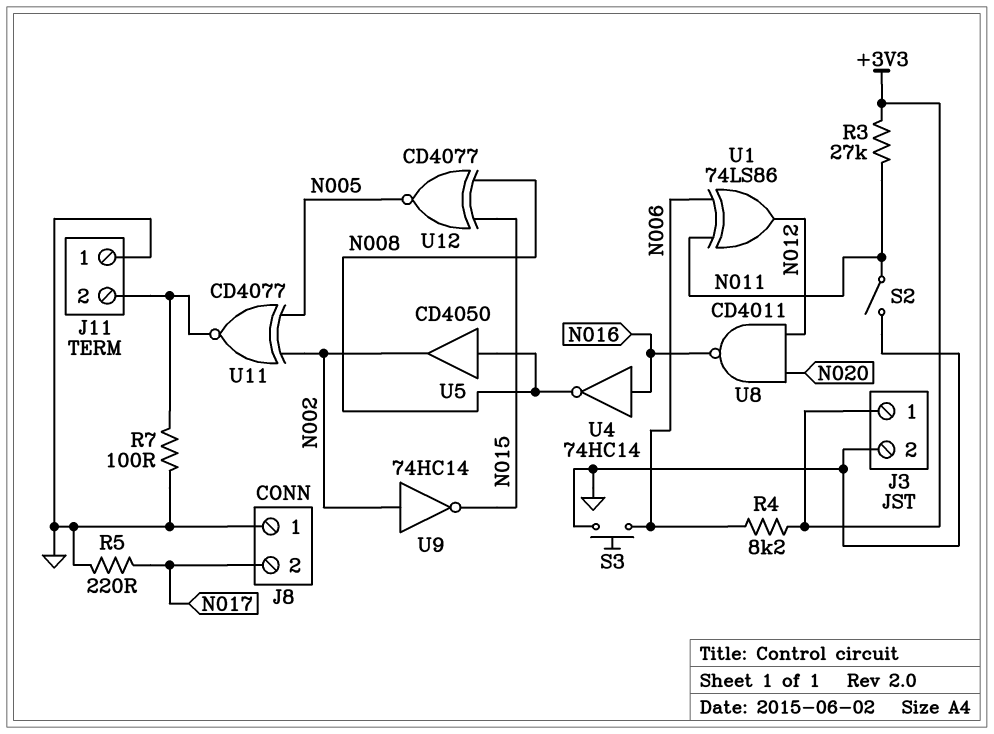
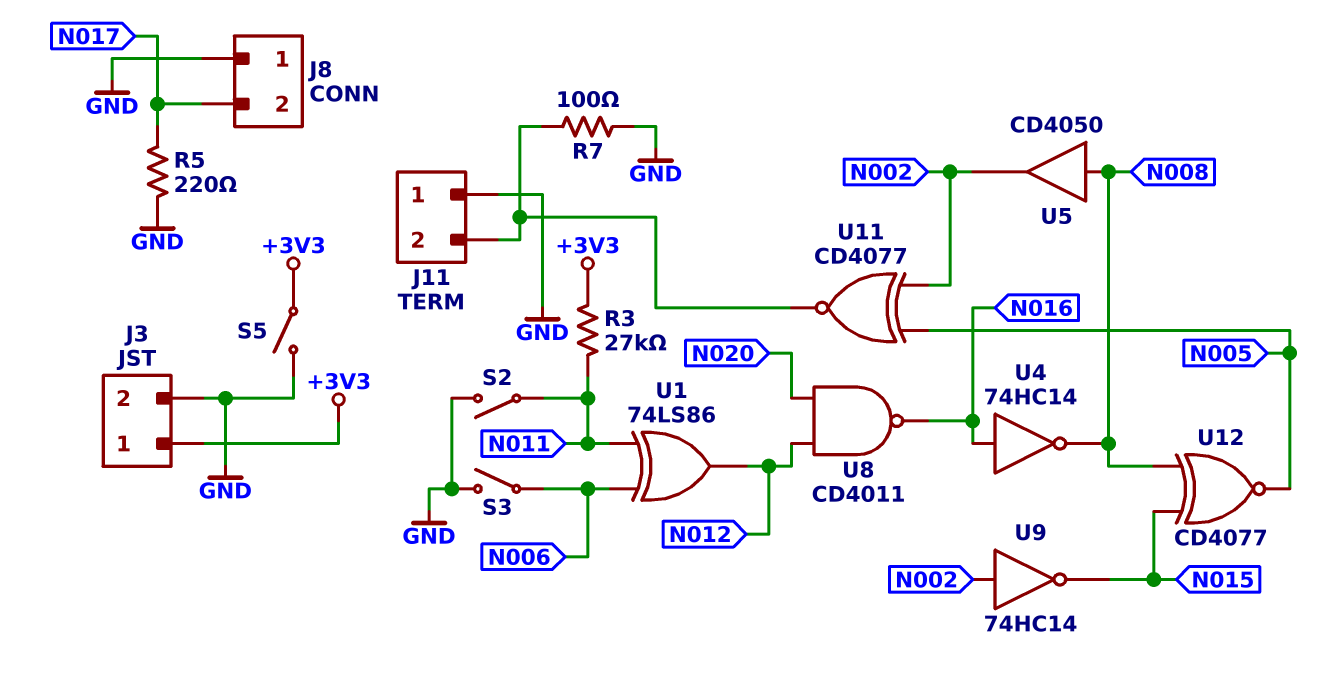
R4: 8.2k (+3V3, N006) -> none
S3: button (GND, N006) -> switch (GND, N006)
S5: none -> switch (+3V3, GND)

